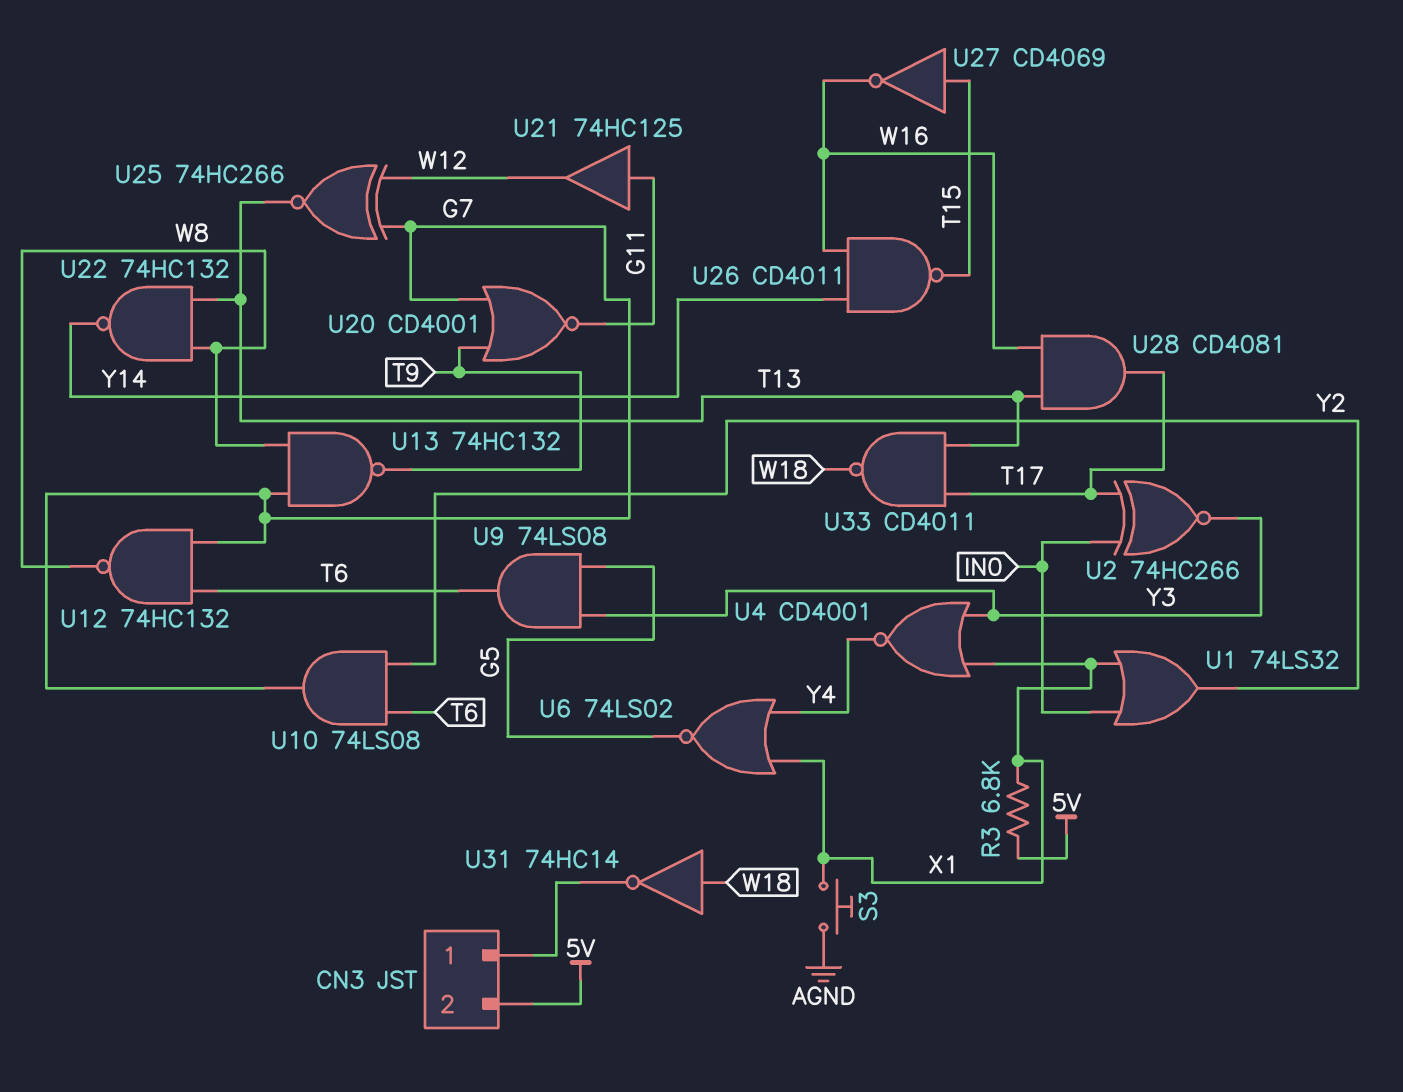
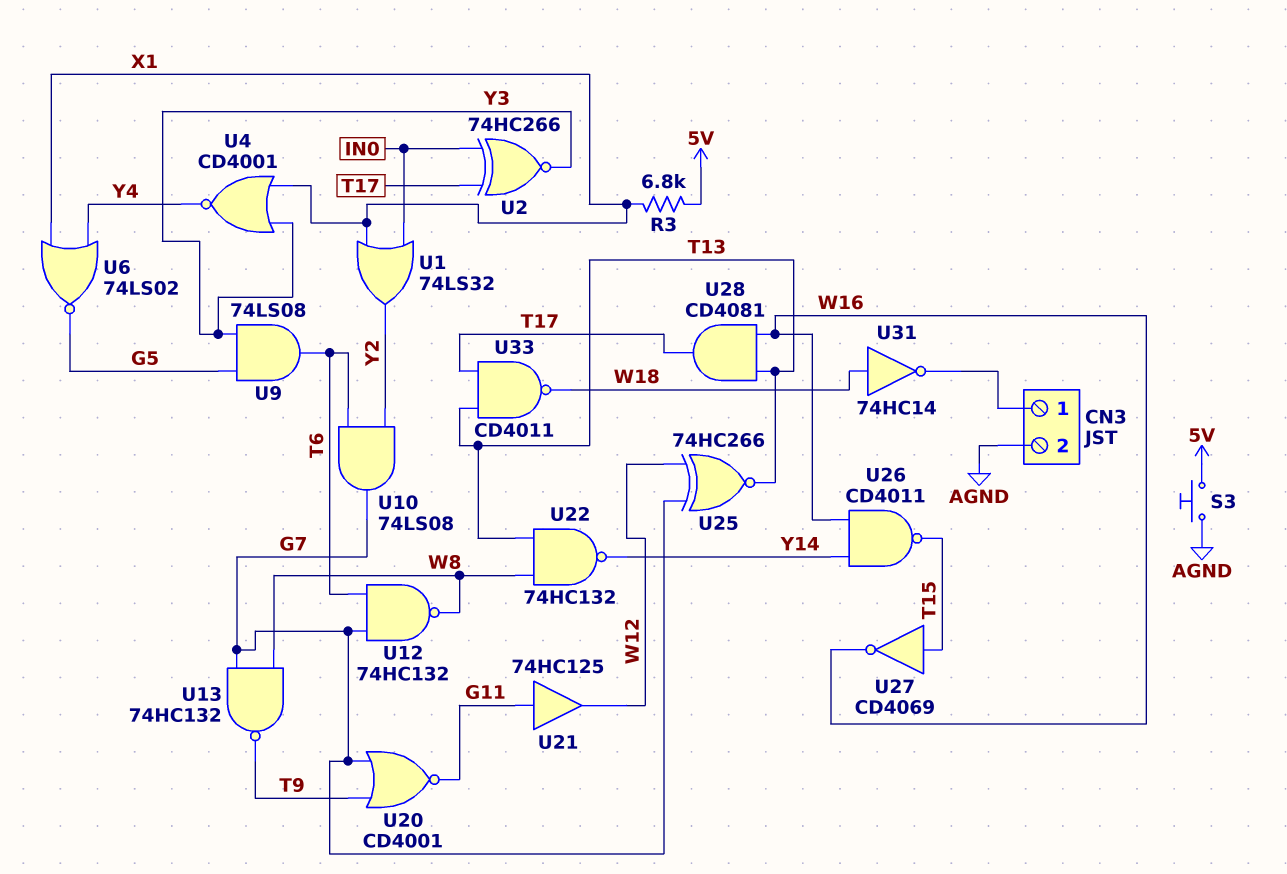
CN3 pin 2: 5V -> AGND
S3: button (AGND, X1) -> button (5V, AGND)

